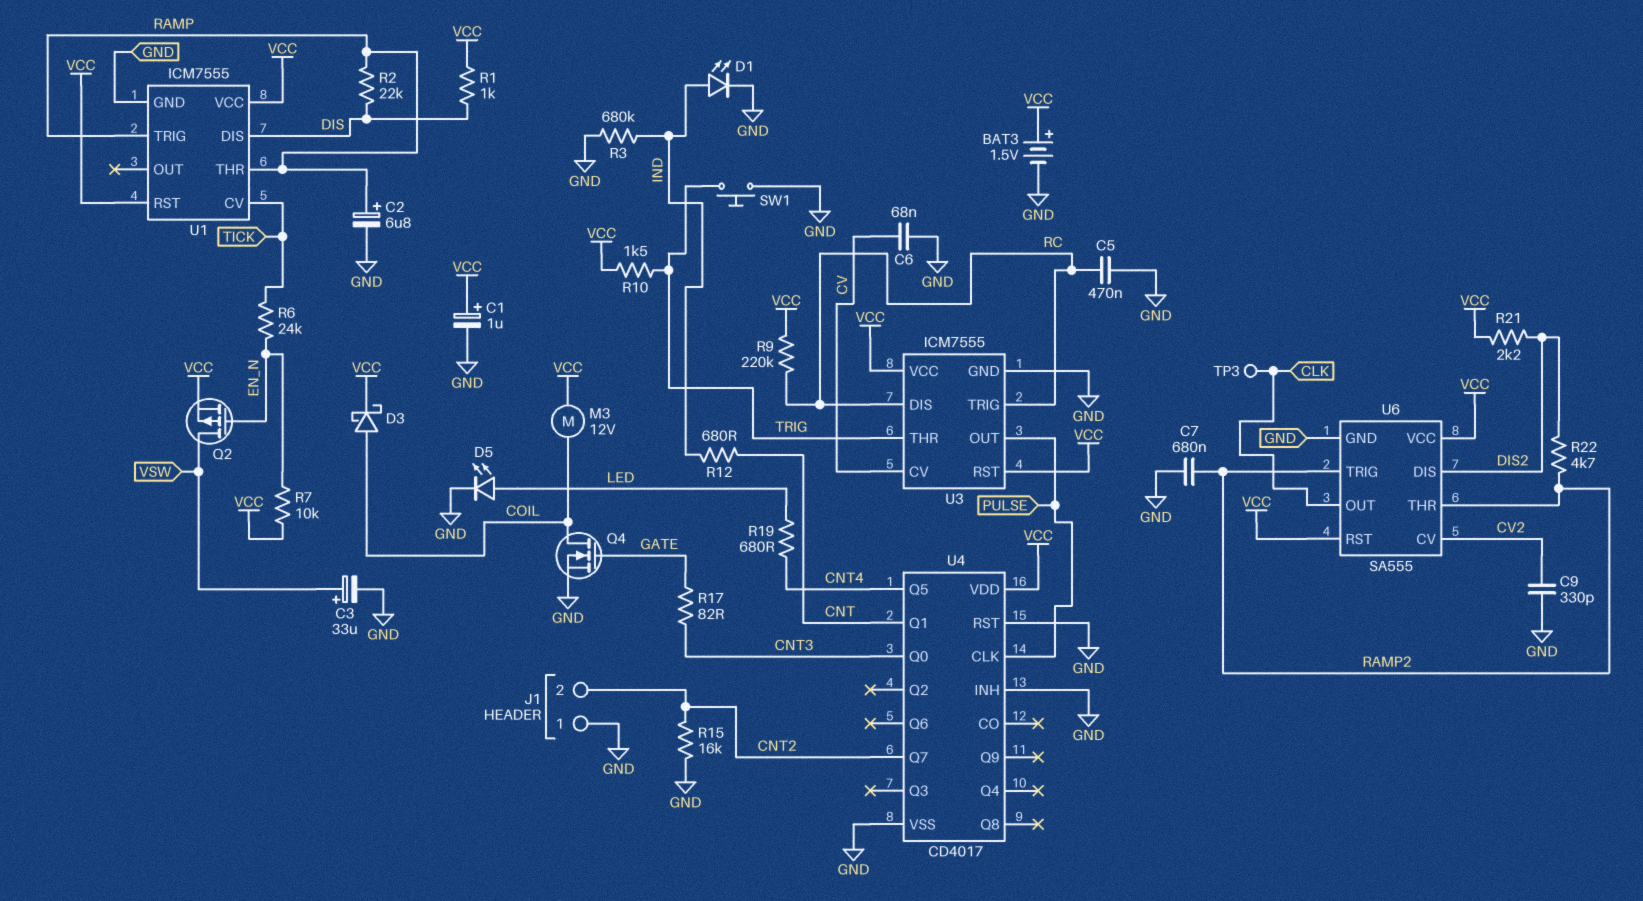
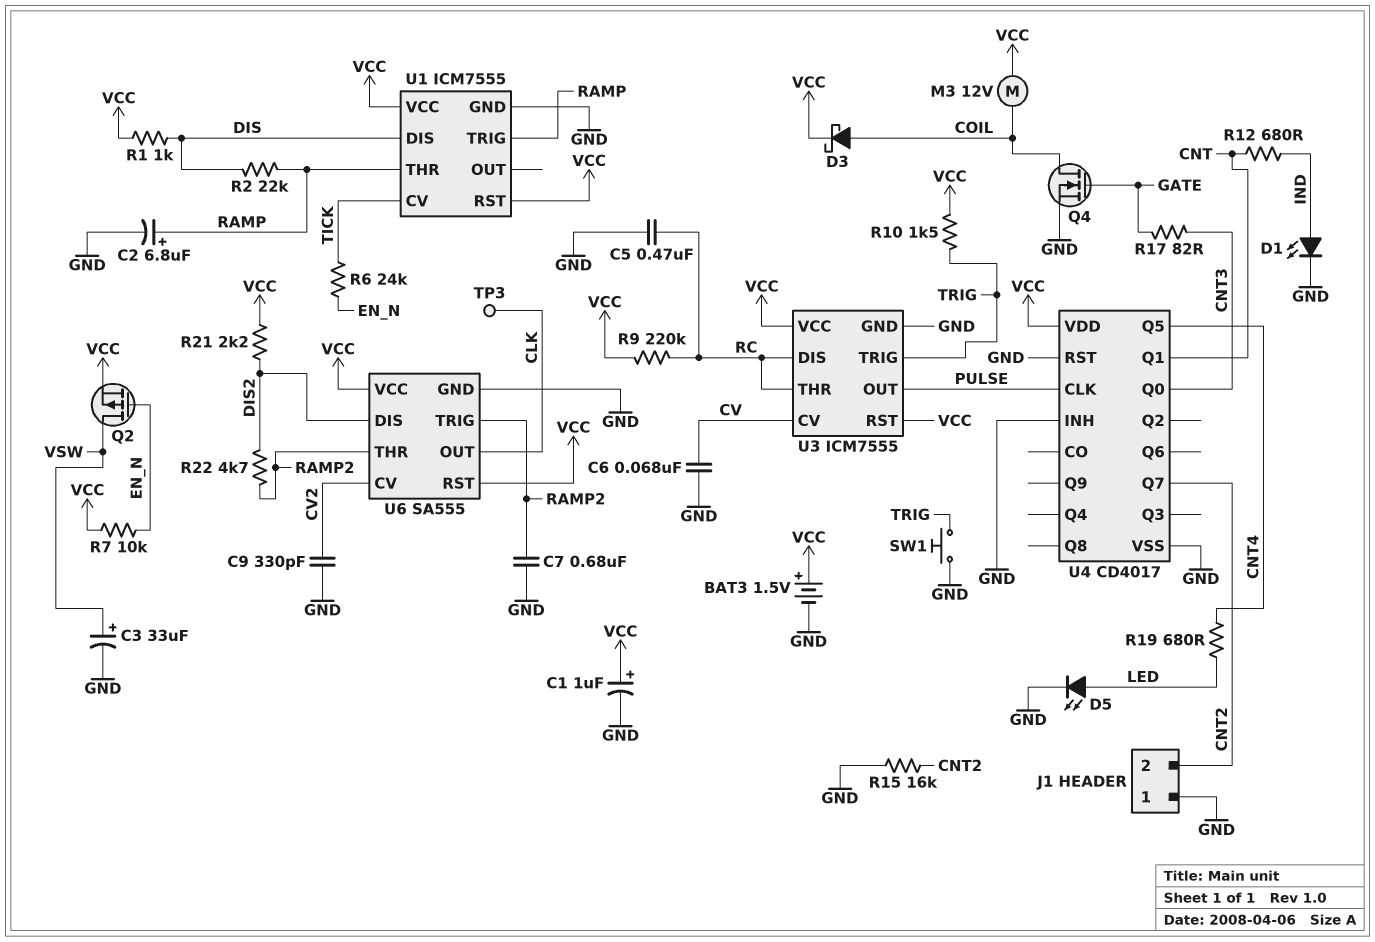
R3: 680k (GND, IND) -> none
U3 pin THR: TRIG -> RC
U3 pin TRIG: RC -> TRIG

